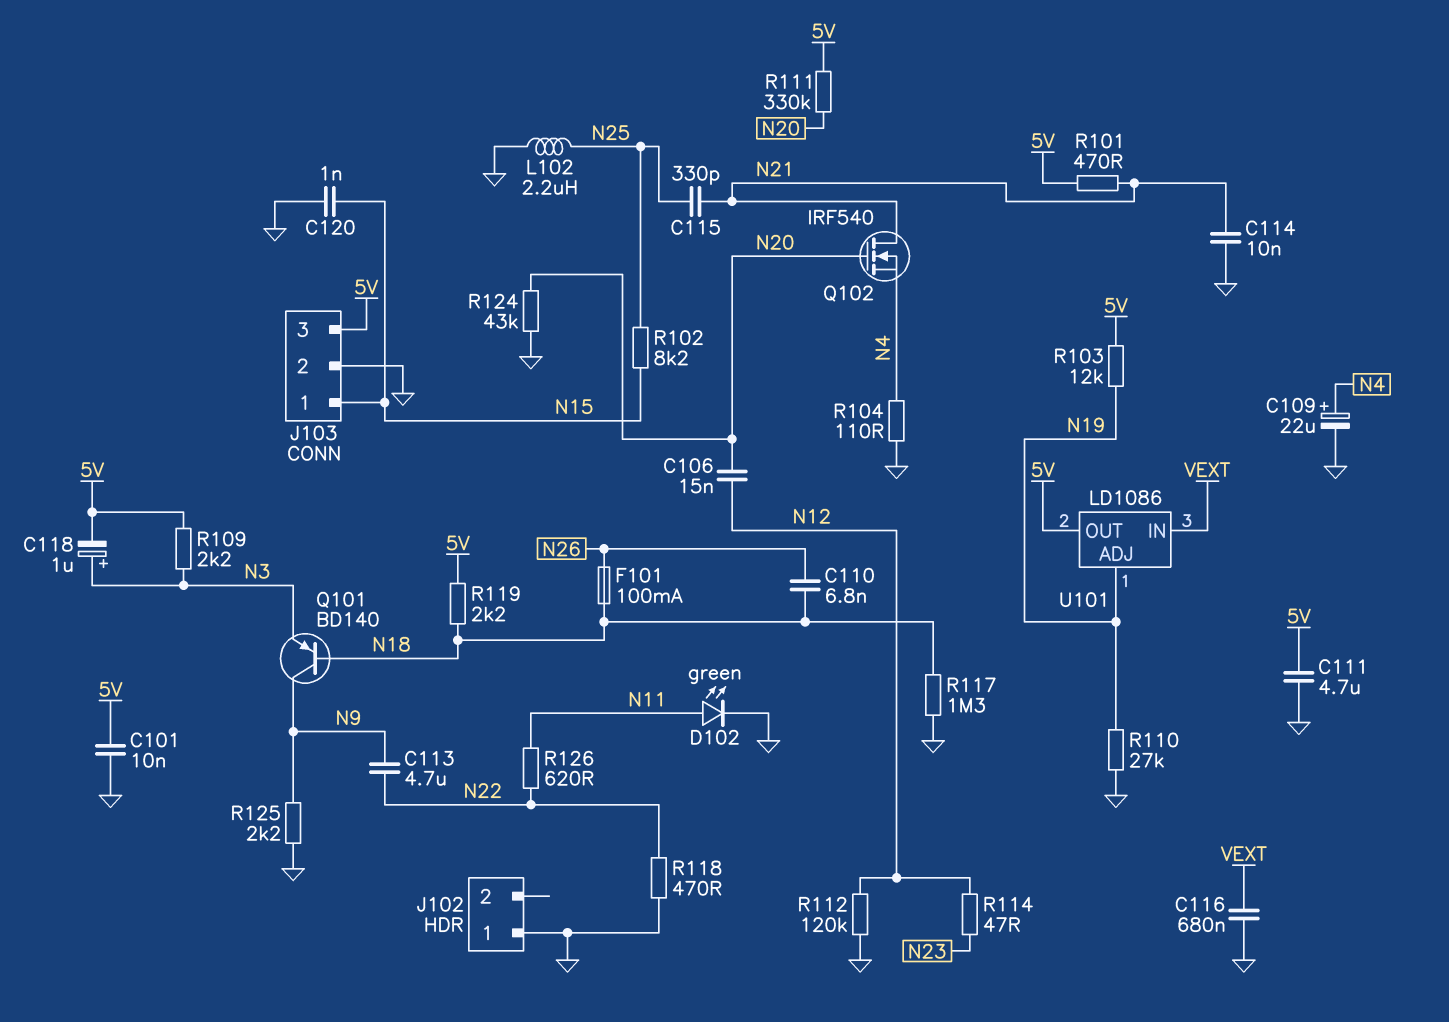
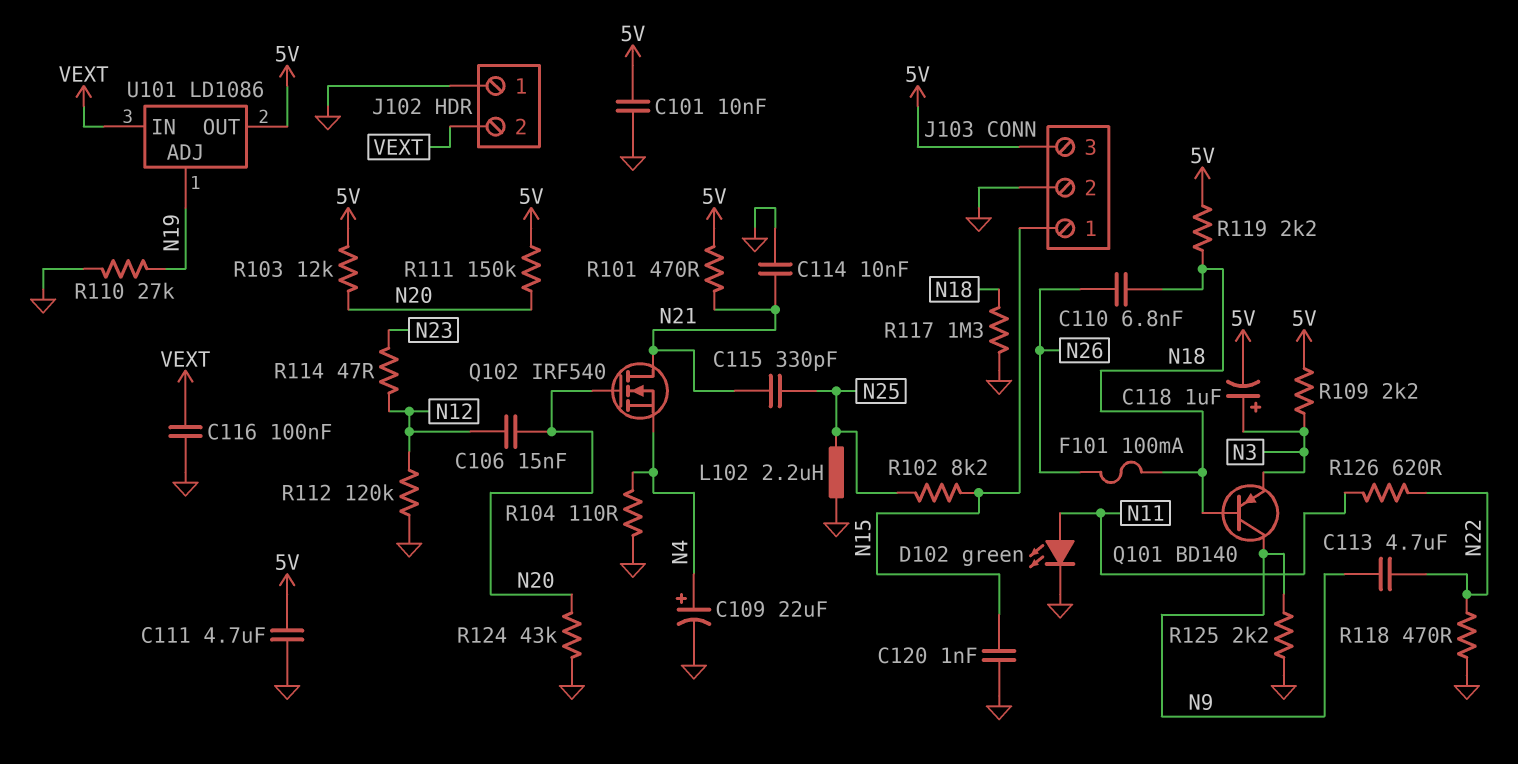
C116: 680nF (GND, VEXT) -> 100nF (GND, VEXT)
J102 pin 2: none -> VEXT
R103: 12k (5V, N19) -> 12k (5V, N20)
R111: 330k (5V, N20) -> 150k (5V, N20)

